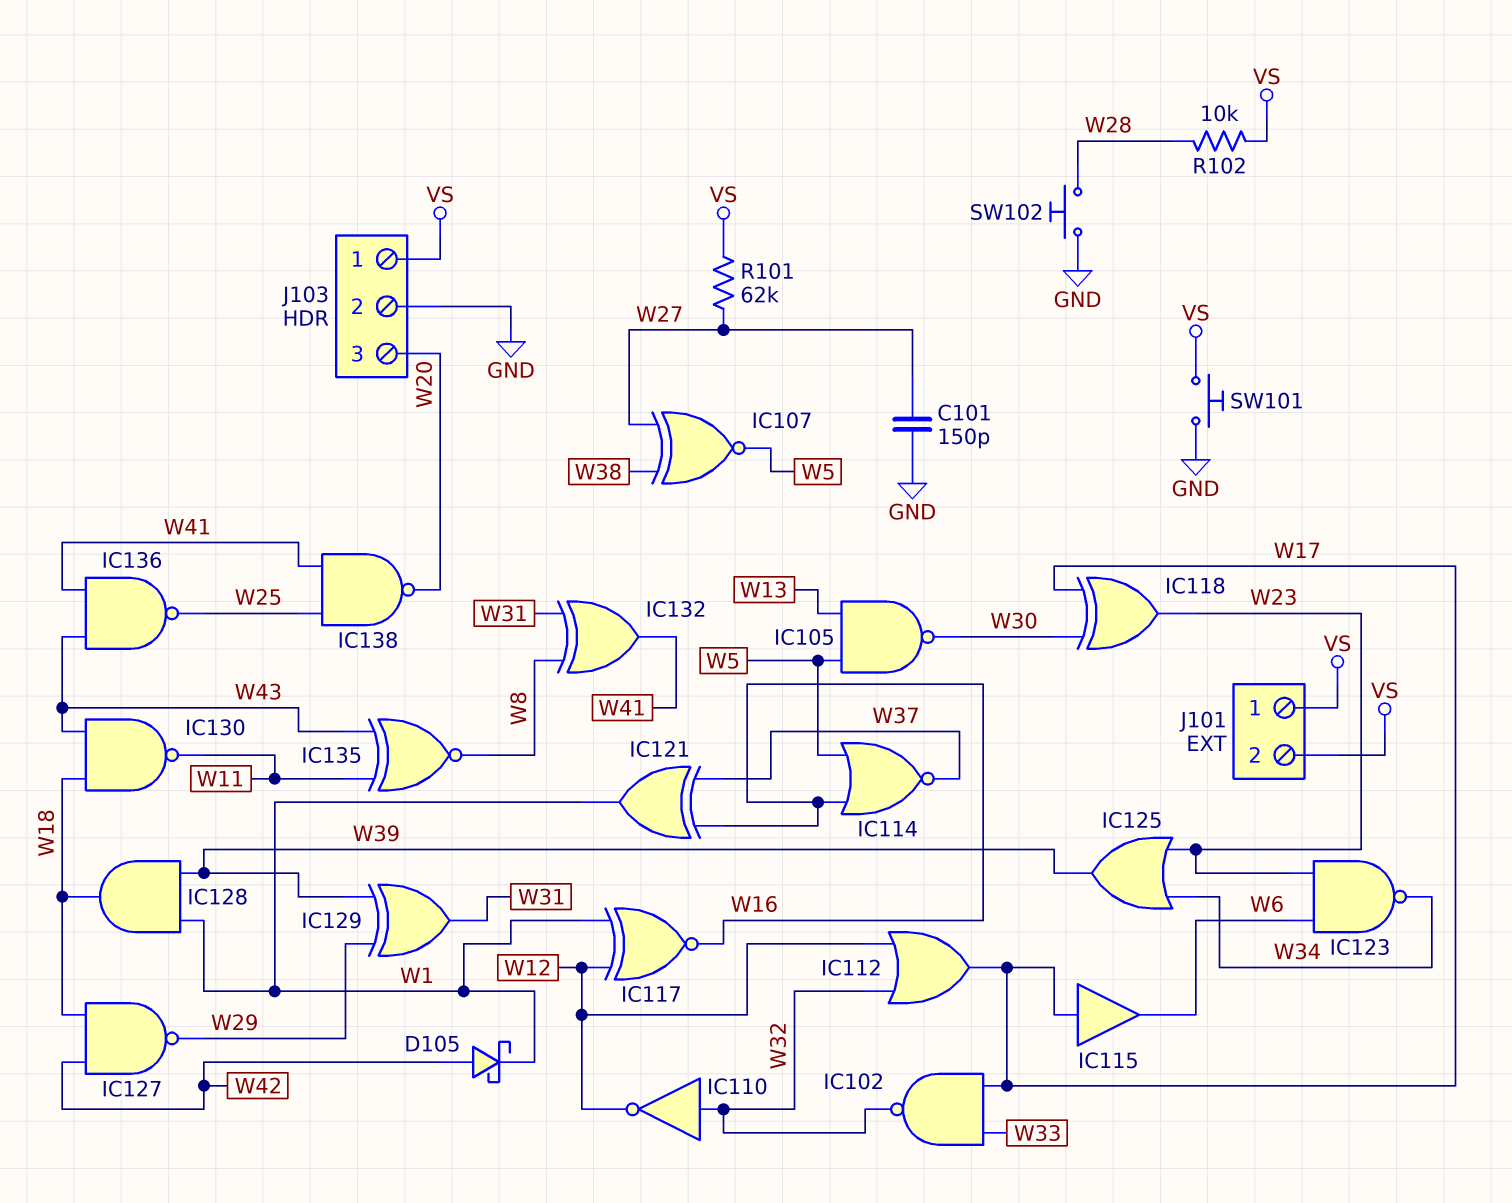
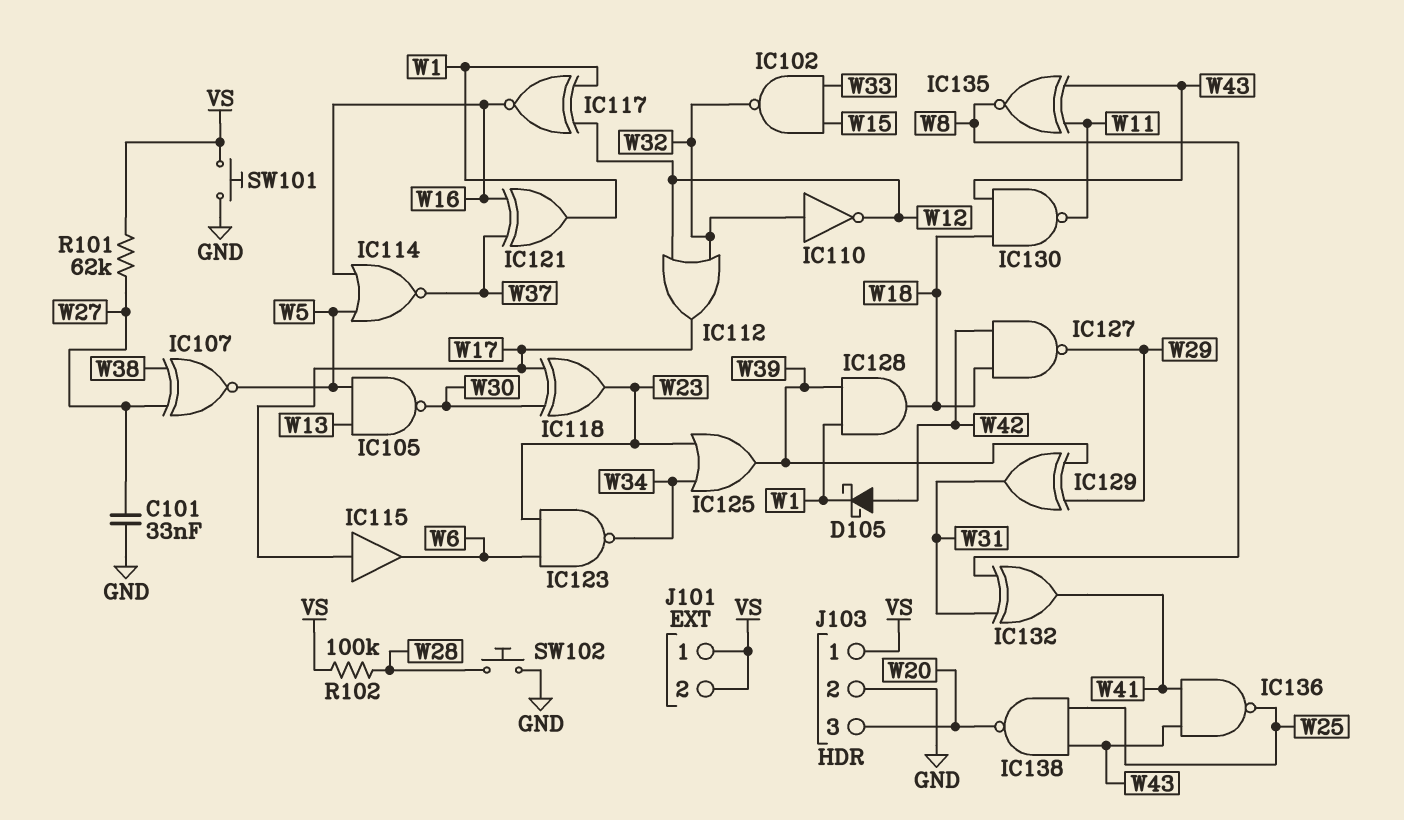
C101: 150pF (GND, W27) -> 33nF (GND, W27)
IC102: NAND (in W17, in W33, out W32) -> NAND (in W15, in W33, out W32)
IC138: NAND (in W25, in W41, out W20) -> NAND (in W25, in W43, out W20)
R102: 10k (VS, W28) -> 100k (VS, W28)

